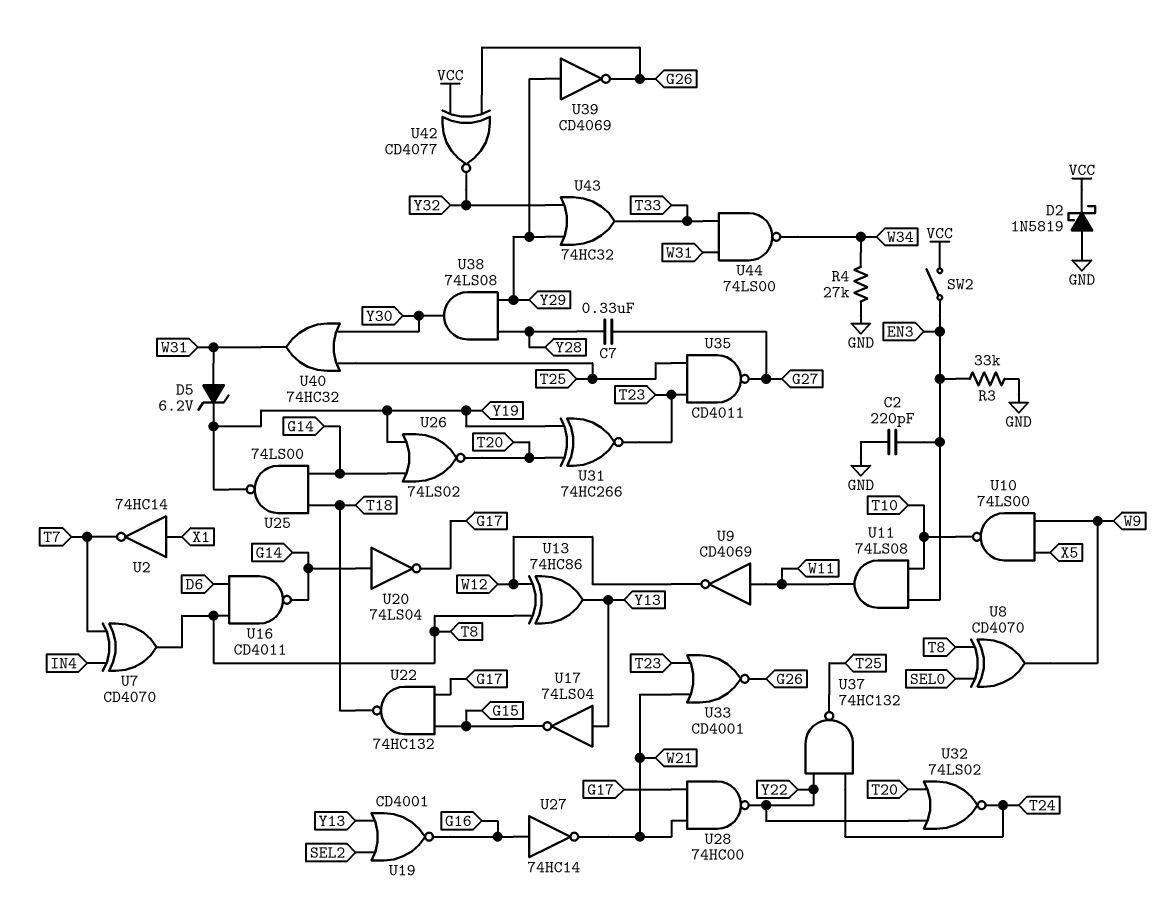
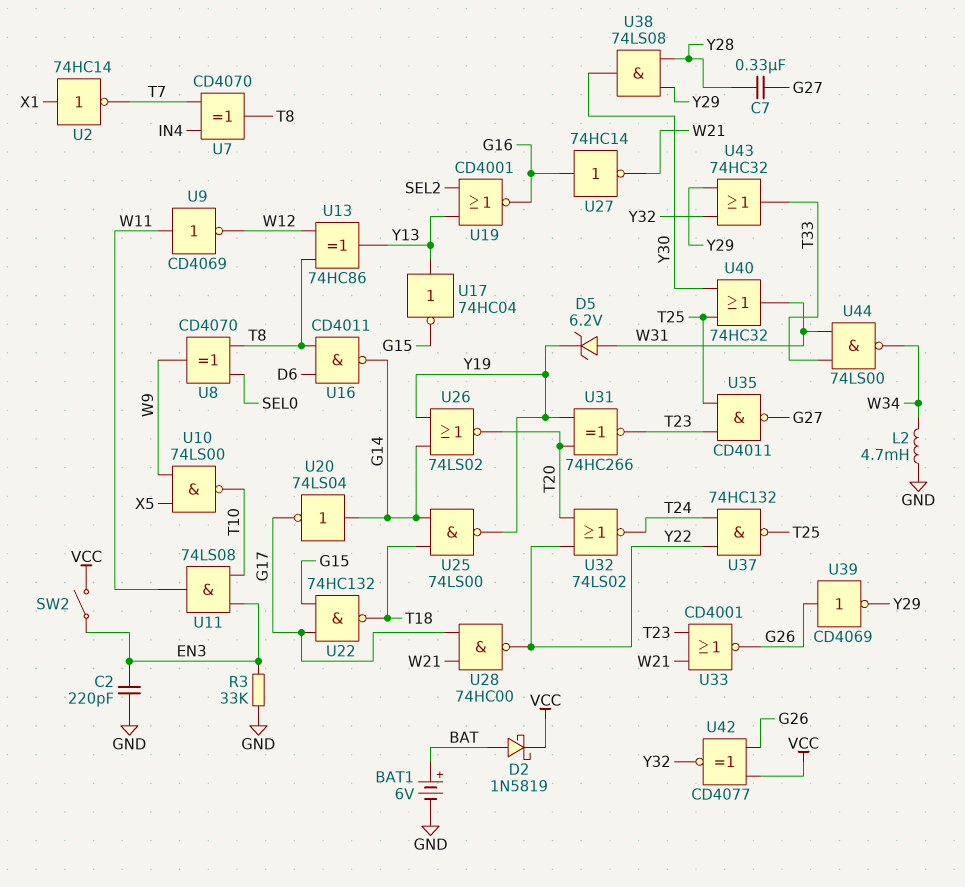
BAT1: none -> 6V (plus BAT, minus GND)
D2: schottky 1N5819 (A GND, K VCC) -> schottky 1N5819 (A BAT, K VCC)
L2: none -> 4.7mH (GND, W34)
R4: 27k (GND, W34) -> none
U17: NOT 74LS04 (in Y13, out G15) -> NOT 74HC04 (in Y13, out G15)
U39: NOT CD4069 (in Y29, out G26) -> NOT CD4069 (in G26, out Y29)

